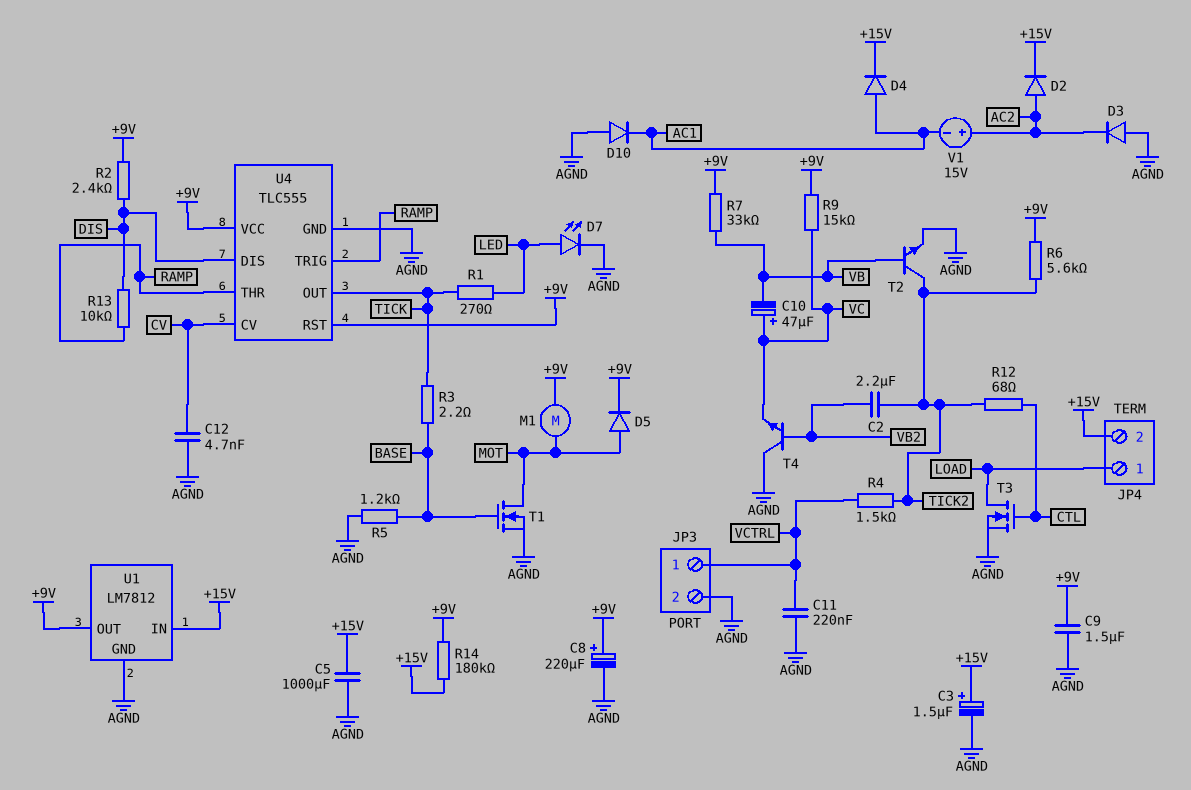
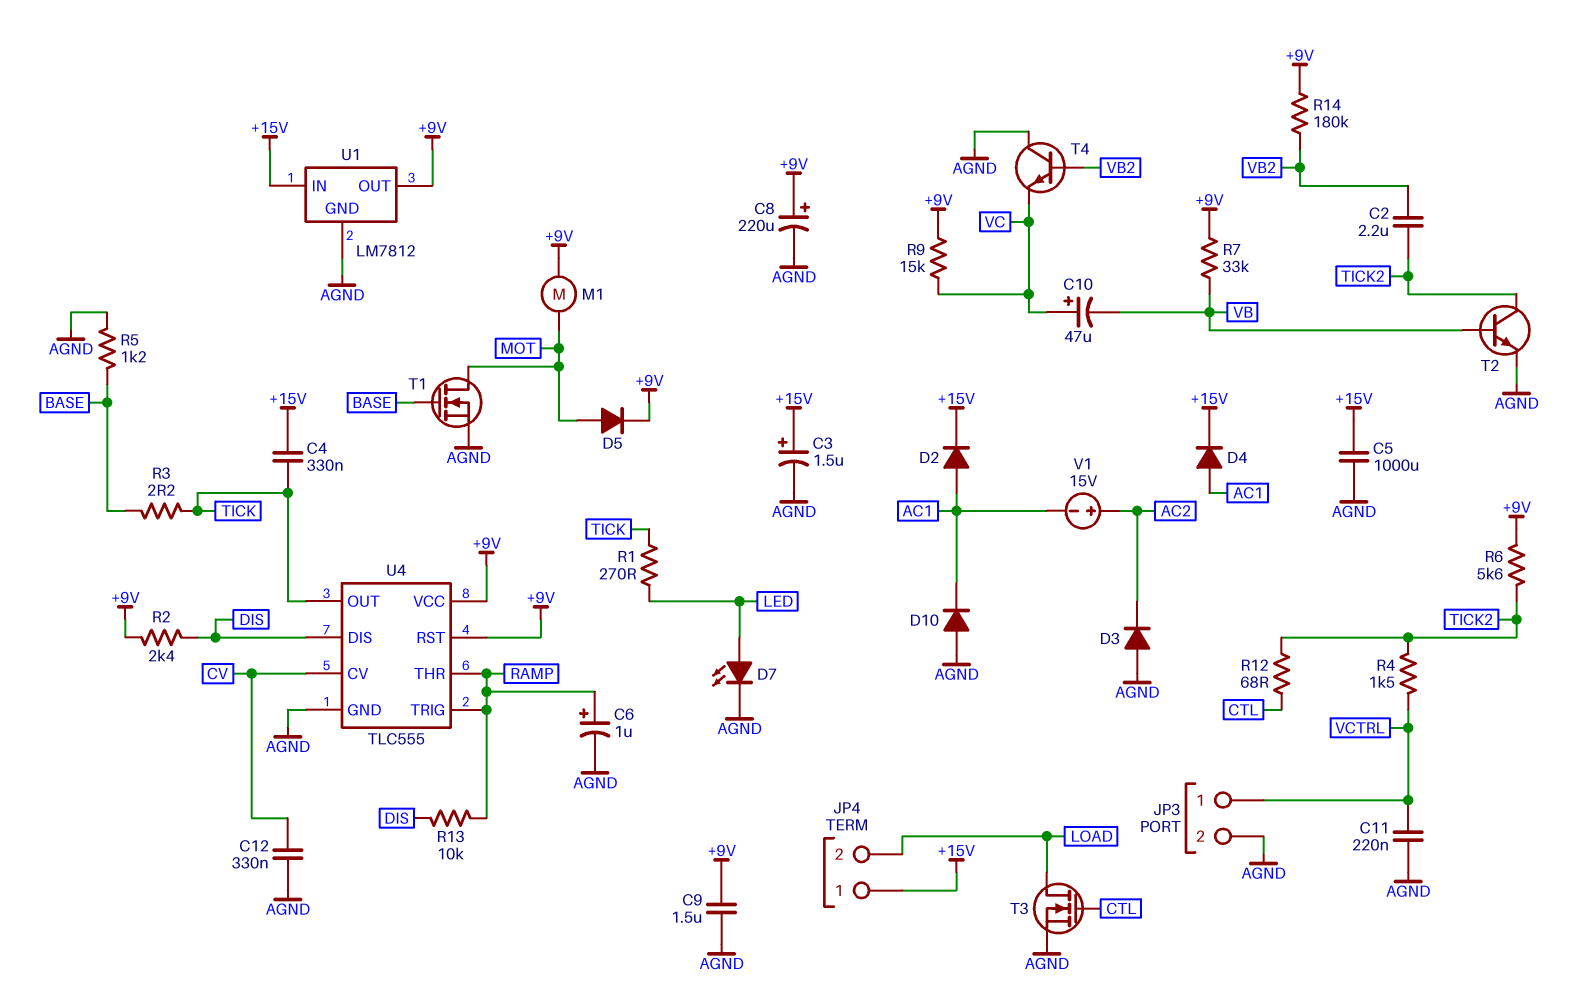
C4: none -> 330nF (+15V, TICK)
C6: none -> 1uF (plus RAMP, minus AGND)
C12: 4.7nF (AGND, CV) -> 330nF (AGND, CV)
D2: diode (A AC2, K +15V) -> diode (A AC1, K +15V)
JP4 pin 1: LOAD -> +15V
JP4 pin 2: +15V -> LOAD
R14: 180k (+9V, +15V) -> 180k (+9V, VB2)

